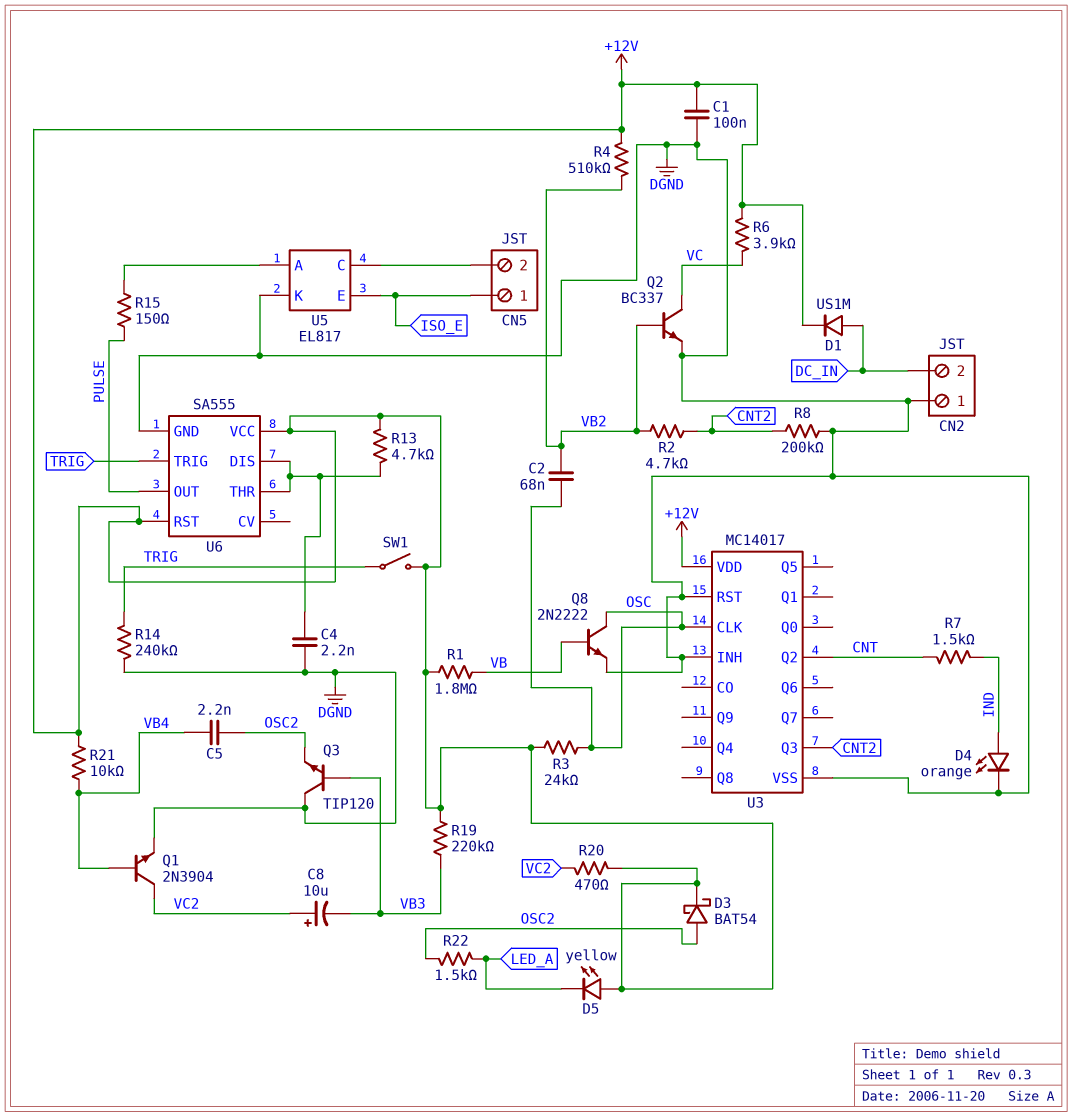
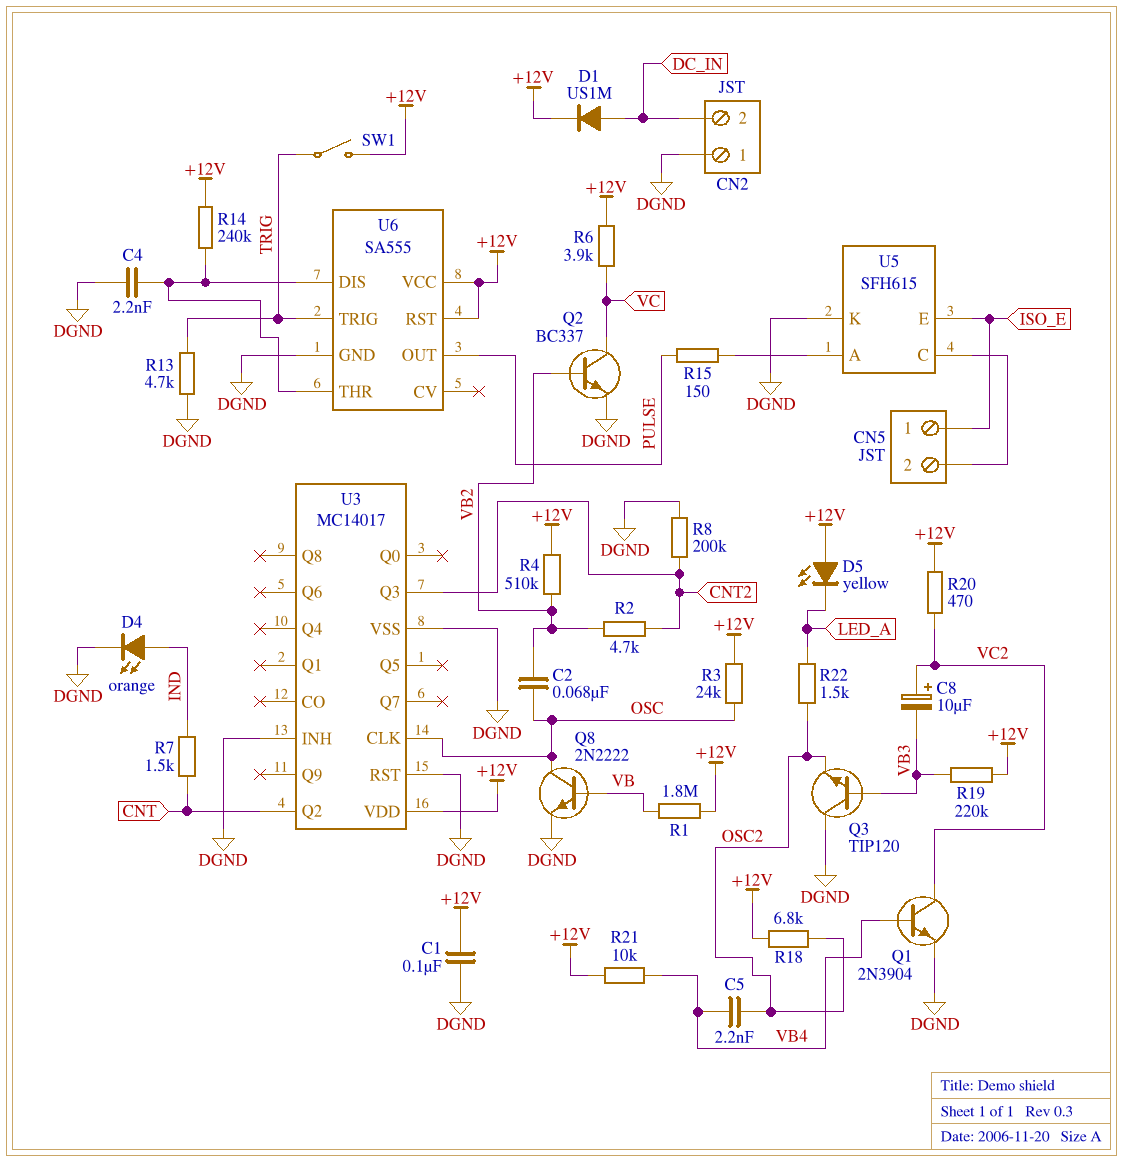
D3: schottky BAT54 (A OSC2, K +12V) -> none
R13: 4.7k (+12V, U6/DIS) -> 4.7k (DGND, TRIG)
R14: 240k (DGND, TRIG) -> 240k (+12V, U6/DIS)
R18: none -> 6.8k (+12V, OSC2)
U5: EL817 -> SFH615

